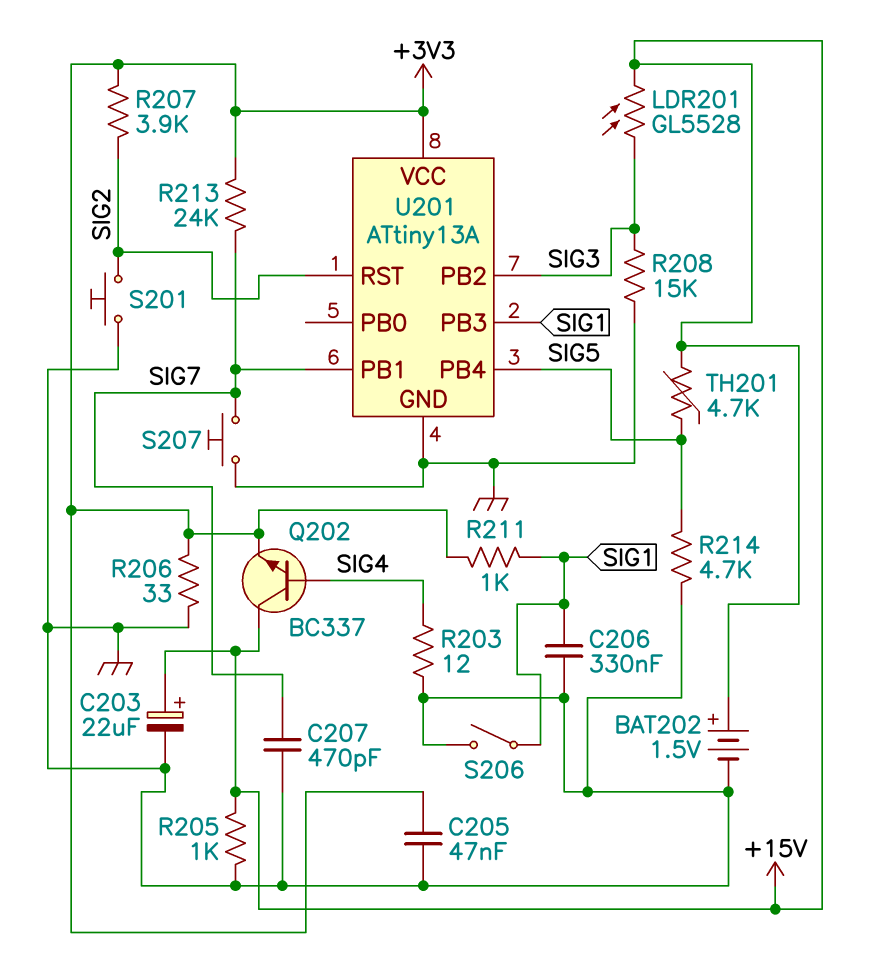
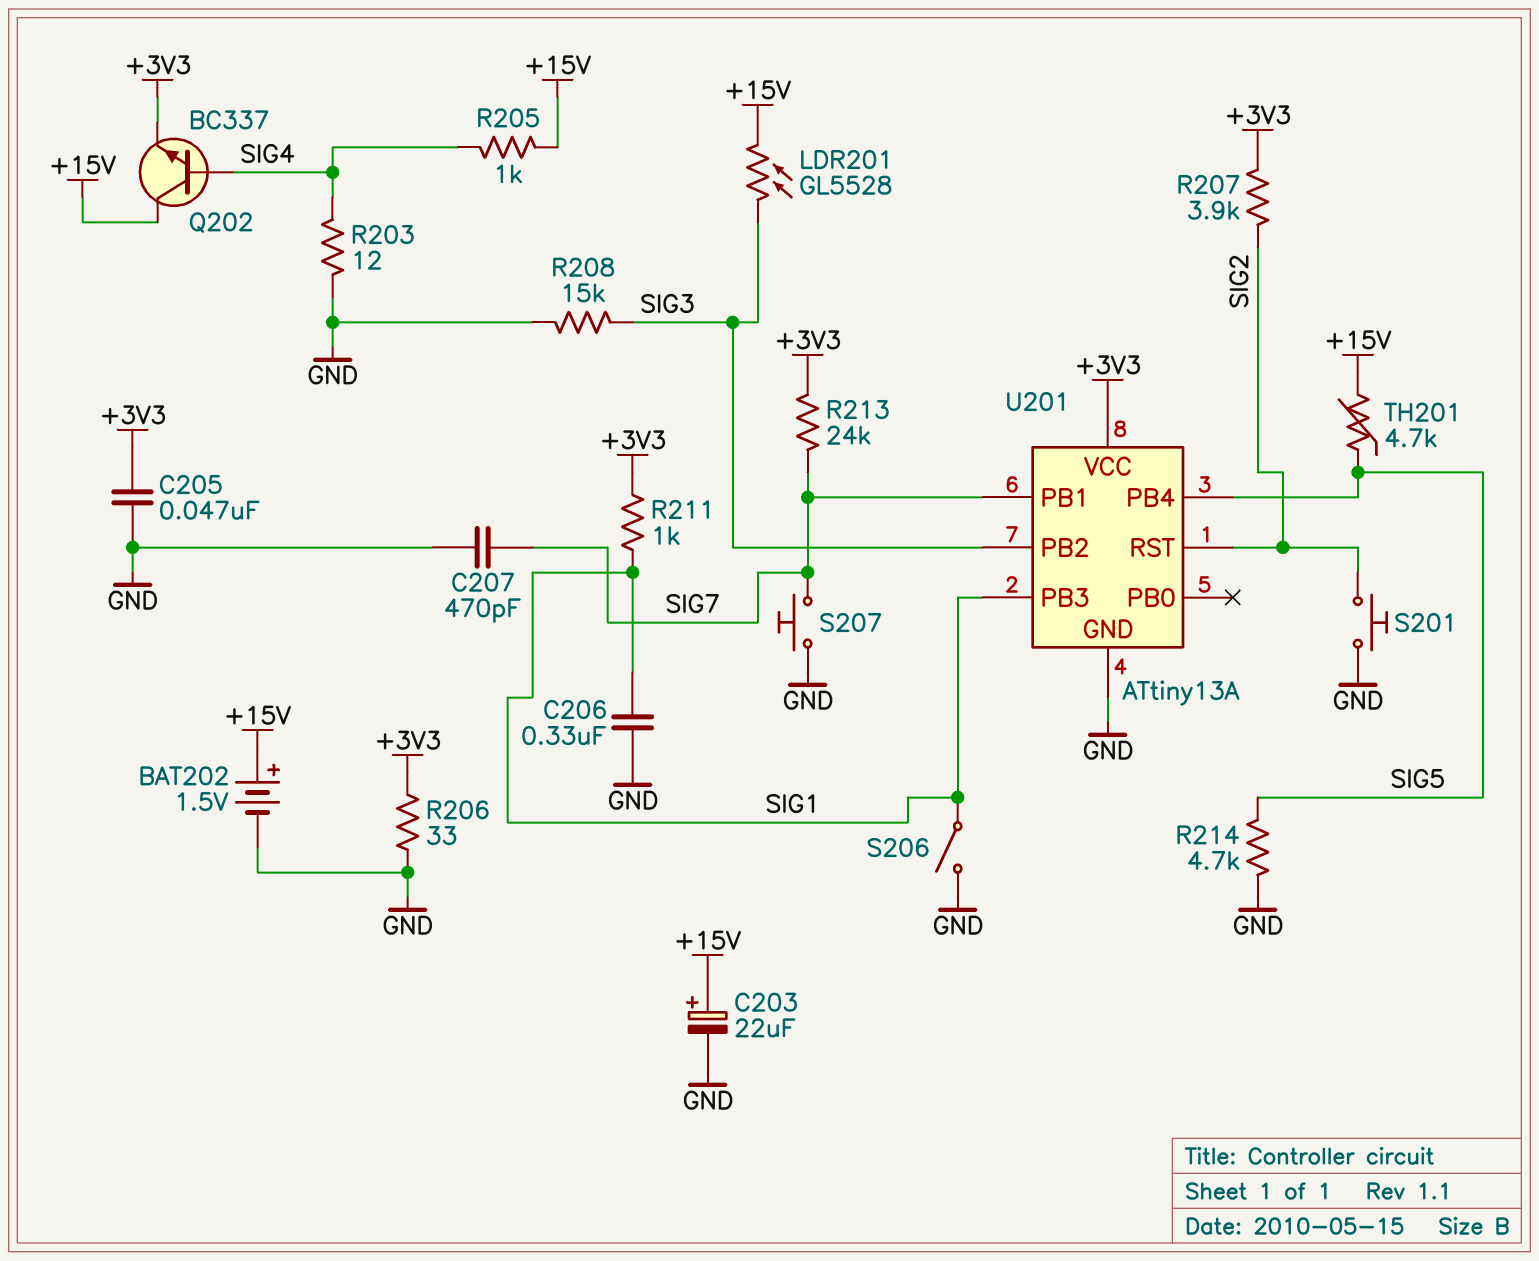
R205: 1k (+15V, GND) -> 1k (+15V, SIG4)

